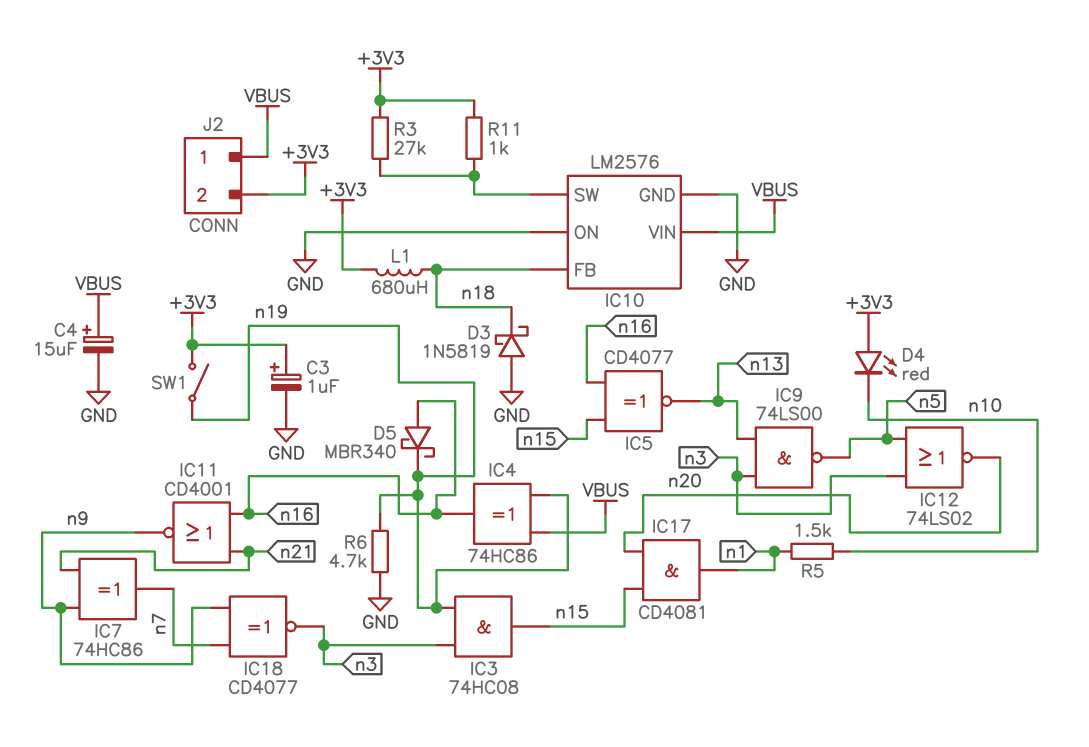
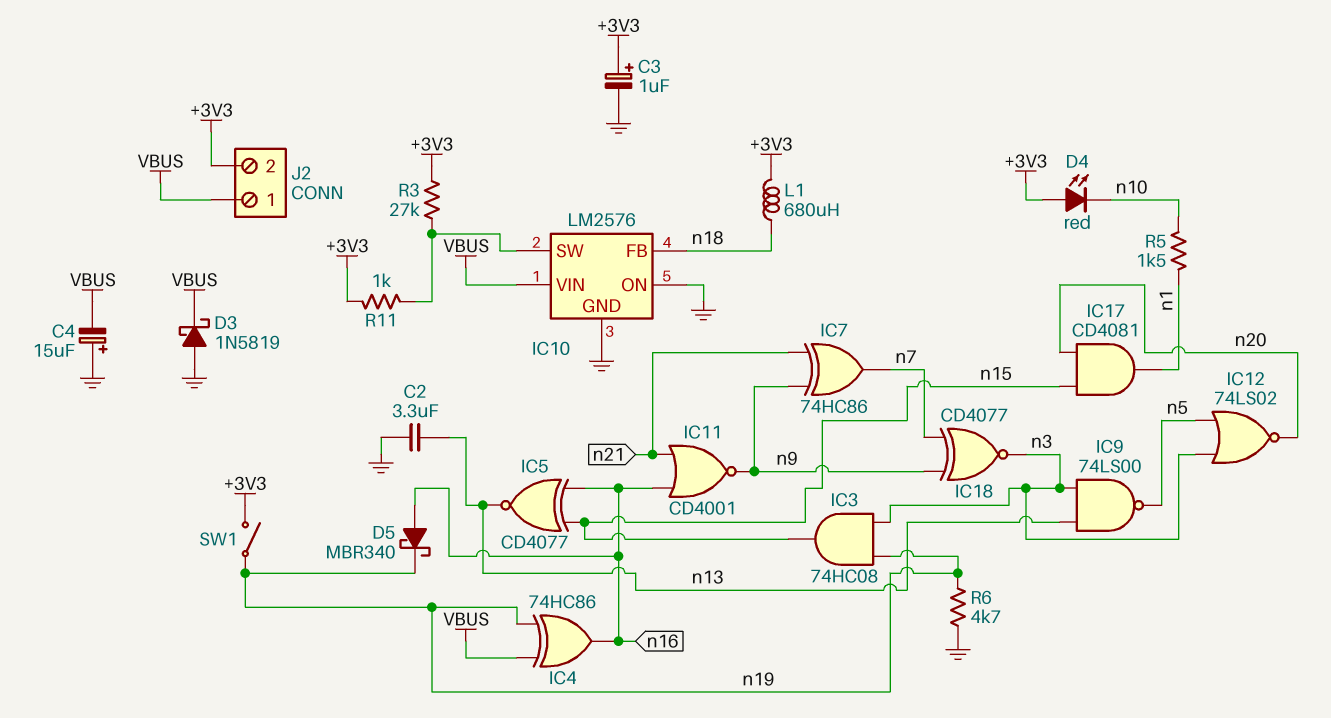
C2: none -> 3.3uF (GND, n13)
C4: 15uF (plus VBUS, minus GND) -> 15uF (plus GND, minus VBUS)
D3: schottky 1N5819 (A GND, K n18) -> schottky 1N5819 (A GND, K VBUS)

